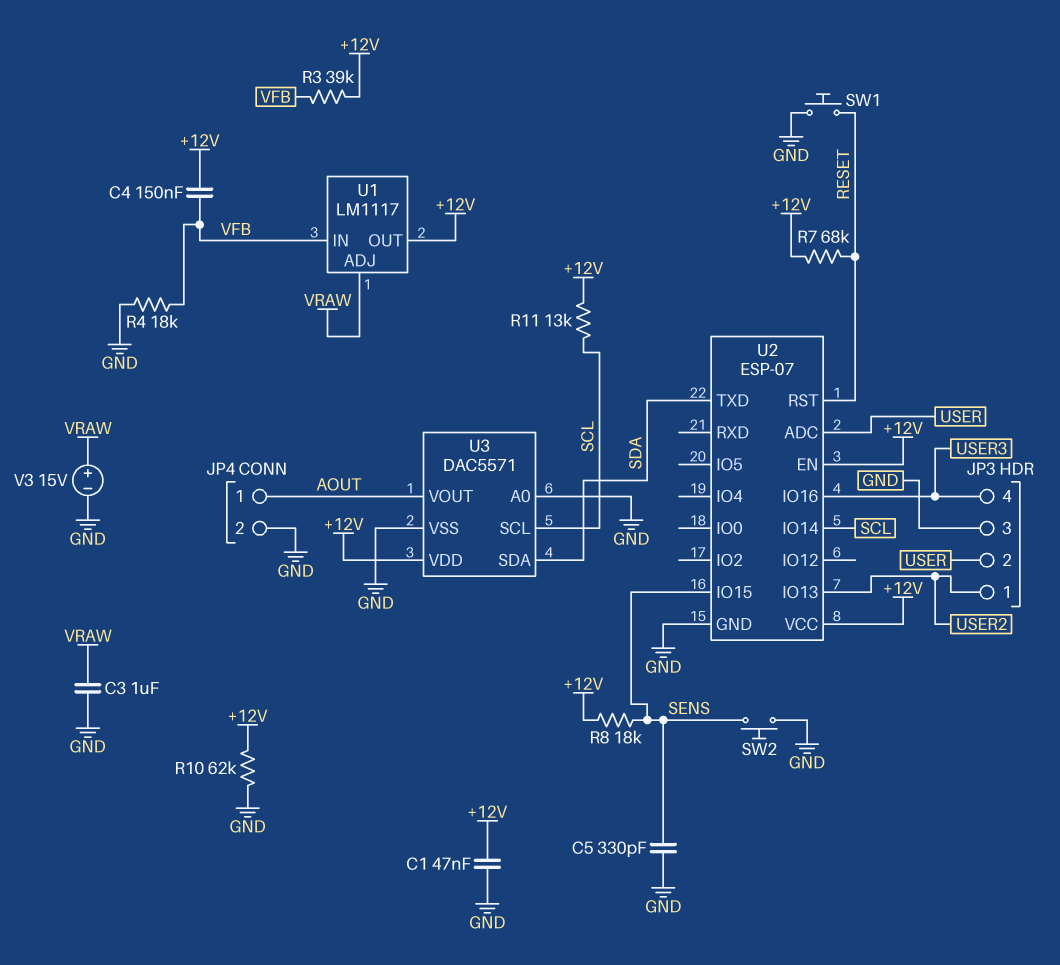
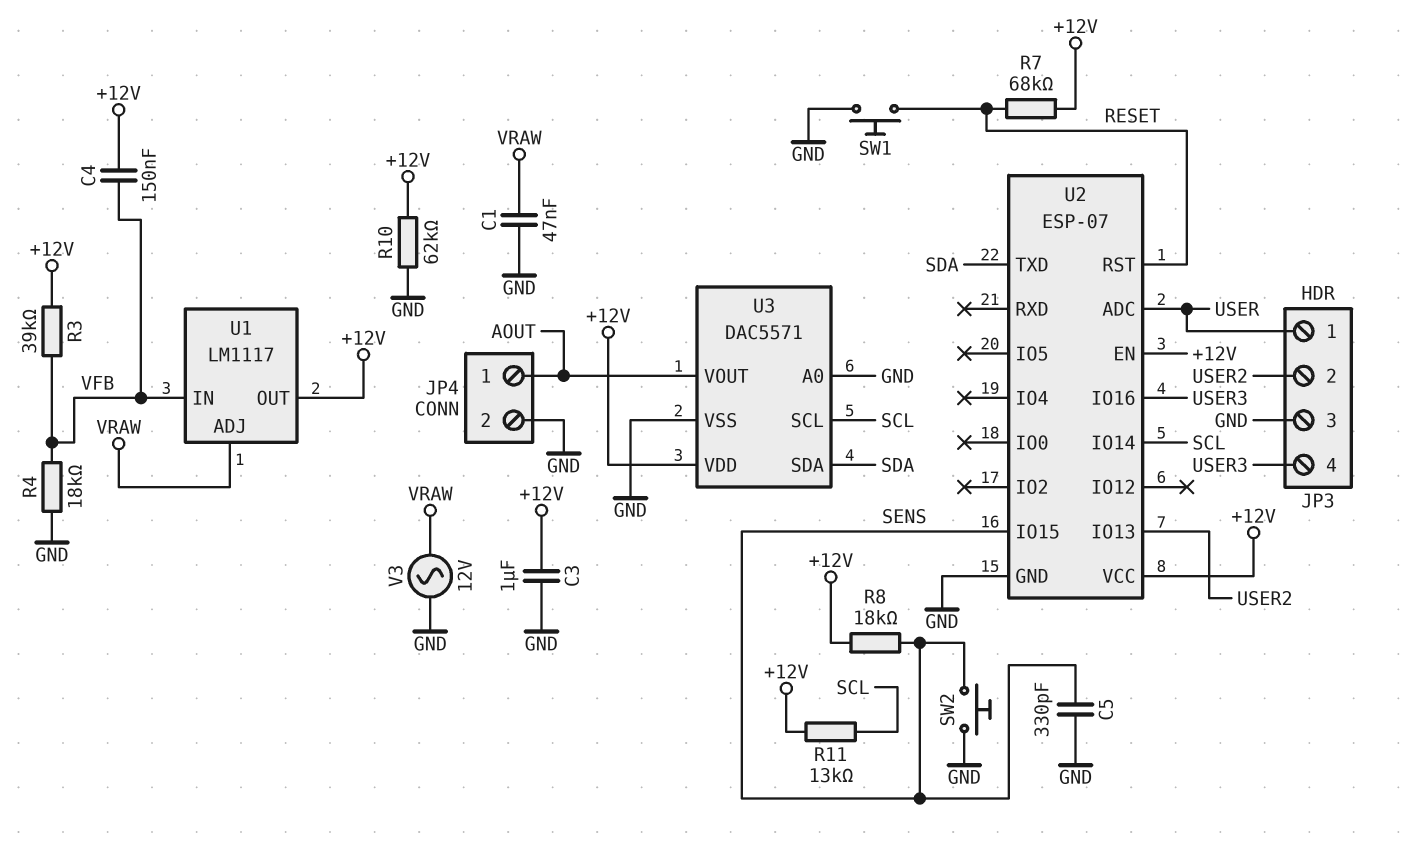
C1: 47nF (+12V, GND) -> 47nF (GND, VRAW)
C3: 1uF (GND, VRAW) -> 1uF (+12V, GND)
JP3 pin 1: USER2 -> USER
JP3 pin 2: USER -> USER2
V3: 15V (plus VRAW, minus GND) -> AC 12V (GND, VRAW)

